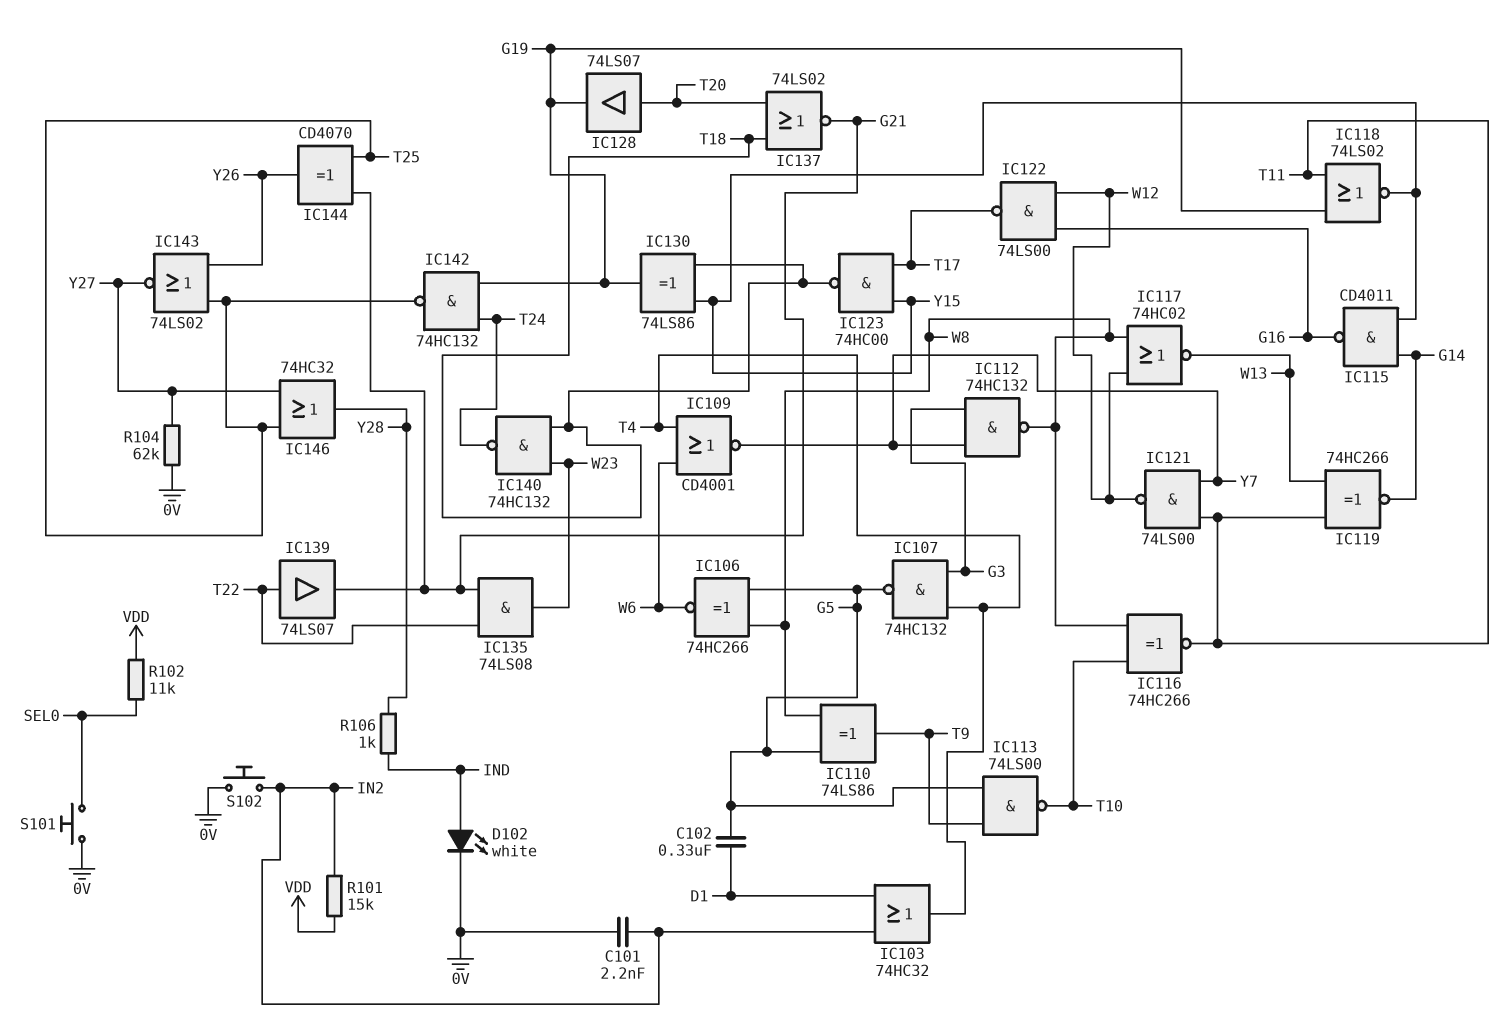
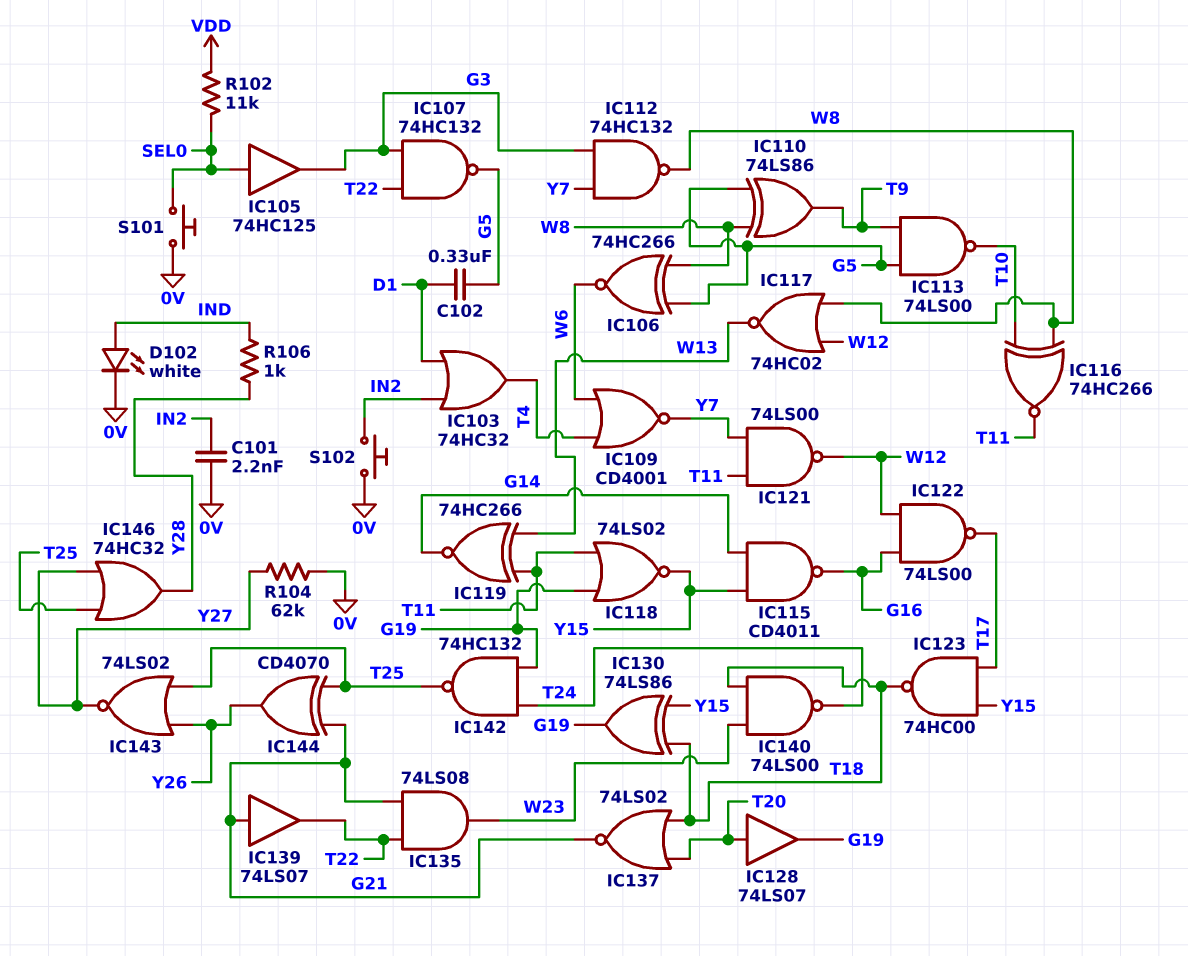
IC105: none -> buffer 74HC125 (in SEL0, out G3)
IC107: NAND 74HC132 (in G3, in T4, out G5) -> NAND 74HC132 (in G3, in T22, out G5)
IC139: buffer 74LS07 (in T22, out G21) -> buffer 74LS07 (in G21, out T22)
IC140: NAND 74HC132 (in T18, in W23, out T24) -> NAND 74LS00 (in T18, in W23, out T24)
R101: 15k (IN2, VDD) -> none

